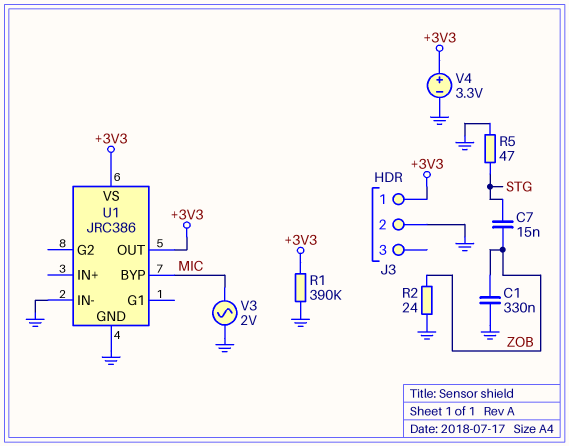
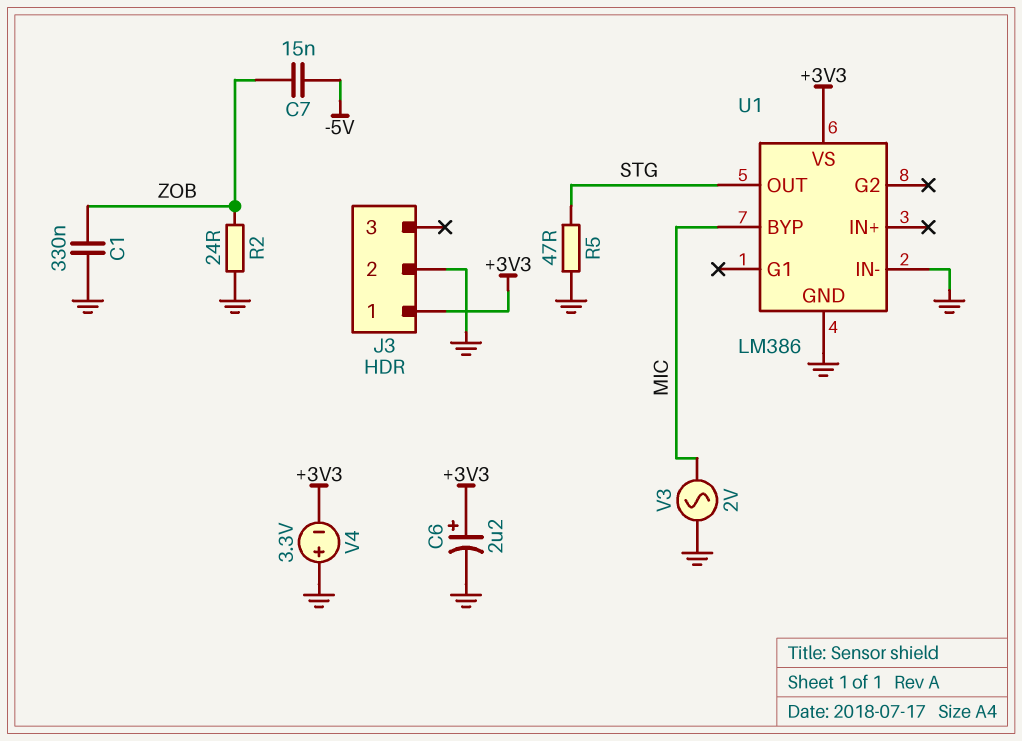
C6: none -> 2.2uF (plus +3V3, minus GND)
C7: 15nF (STG, ZOB) -> 15nF (-5V, ZOB)
R1: 390k (+3V3, GND) -> none
U1: JRC386 -> LM386
U1 pin OUT: +3V3 -> STG
V4: 3.3V (plus +3V3, minus GND) -> 3.3V (plus GND, minus +3V3)

